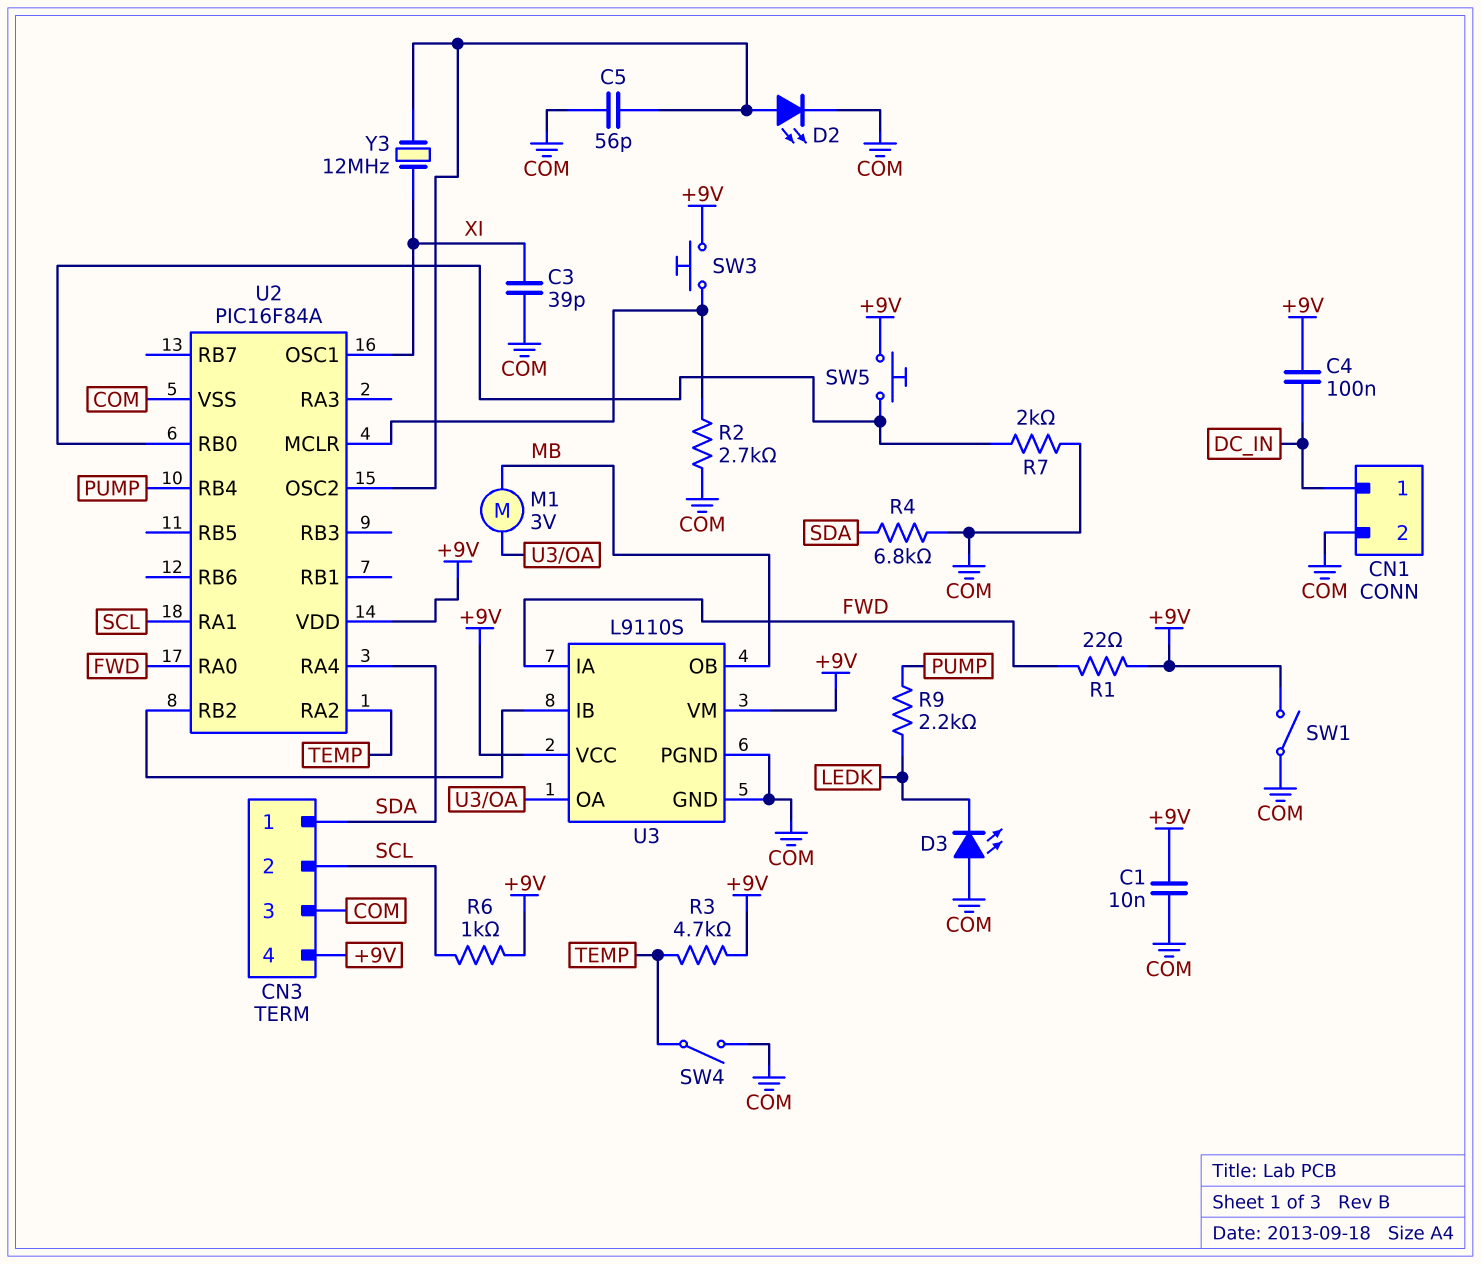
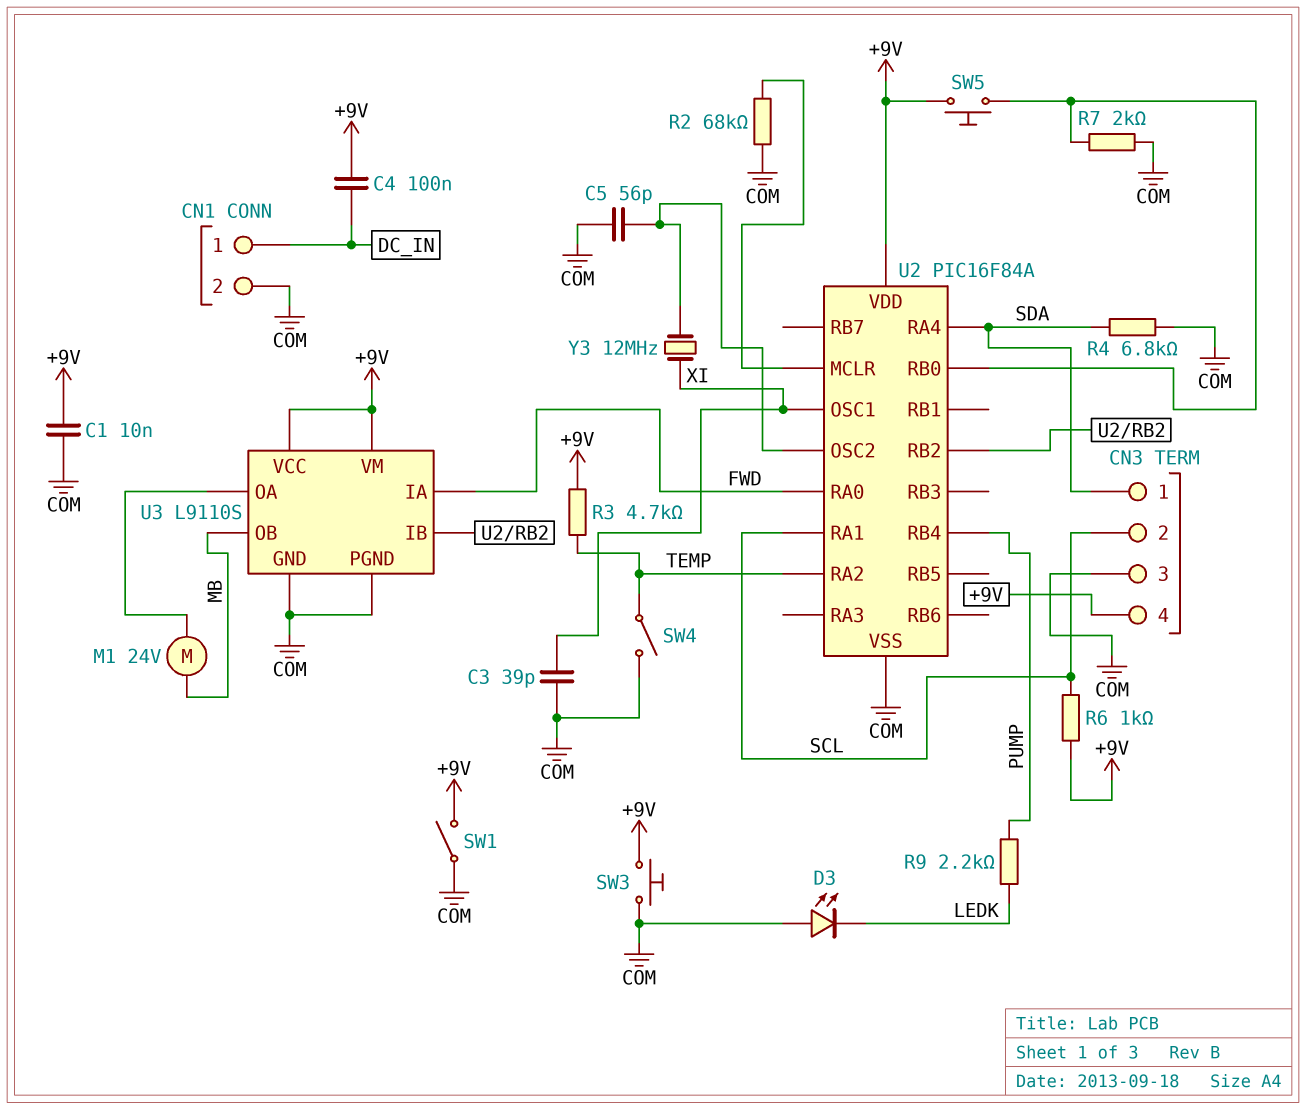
D2: LED (A U2/OSC2, K COM) -> none
M1: motor 3V (MB, U3/OA) -> motor 24V (MB, U3/OA)
R1: 22 (+9V, FWD) -> none
R2: 2.7k (COM, U2/MCLR) -> 68k (COM, U2/MCLR)
SW3: button (+9V, U2/MCLR) -> button (+9V, COM)

